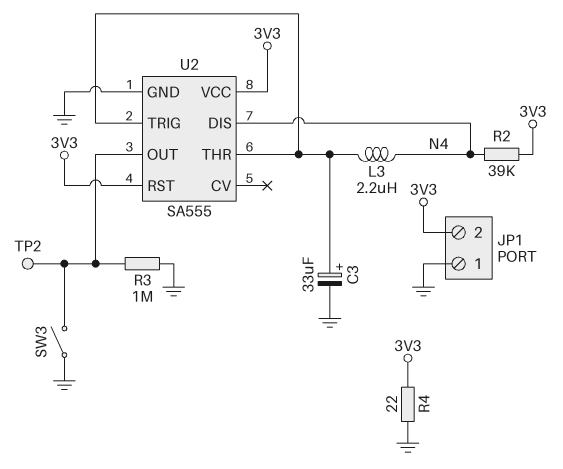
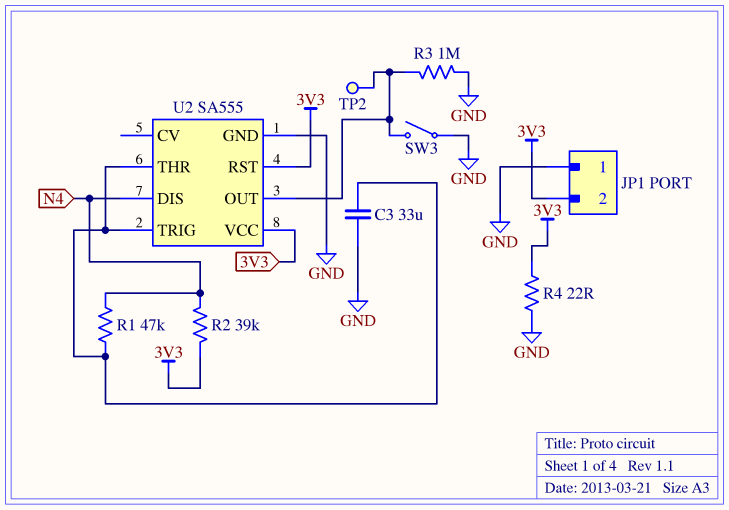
C3: 33uF (plus U2/THR, minus GND) -> 33uF (GND, U2/THR)
L3: 2.2uH (N4, U2/THR) -> none
R1: none -> 47k (N4, U2/THR)

